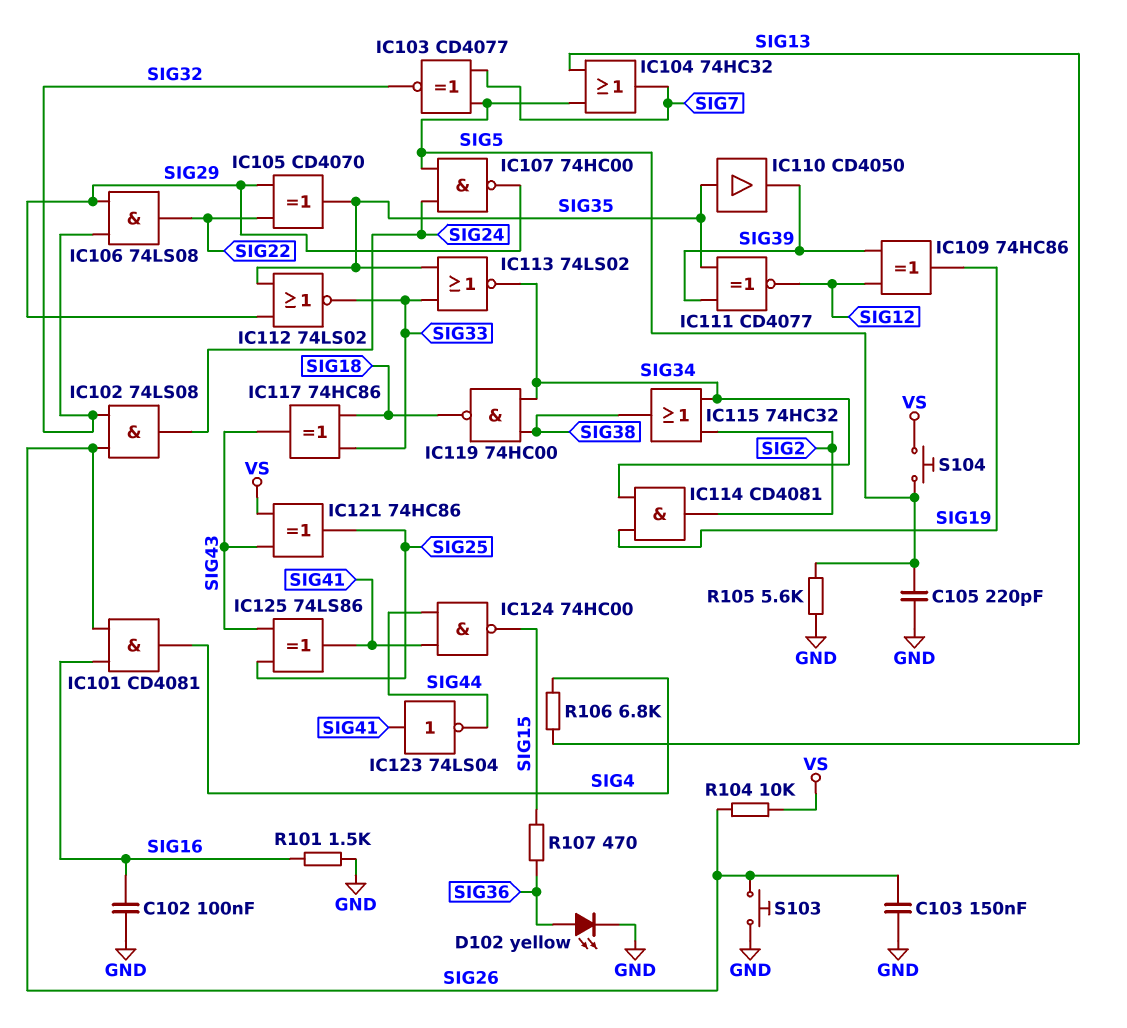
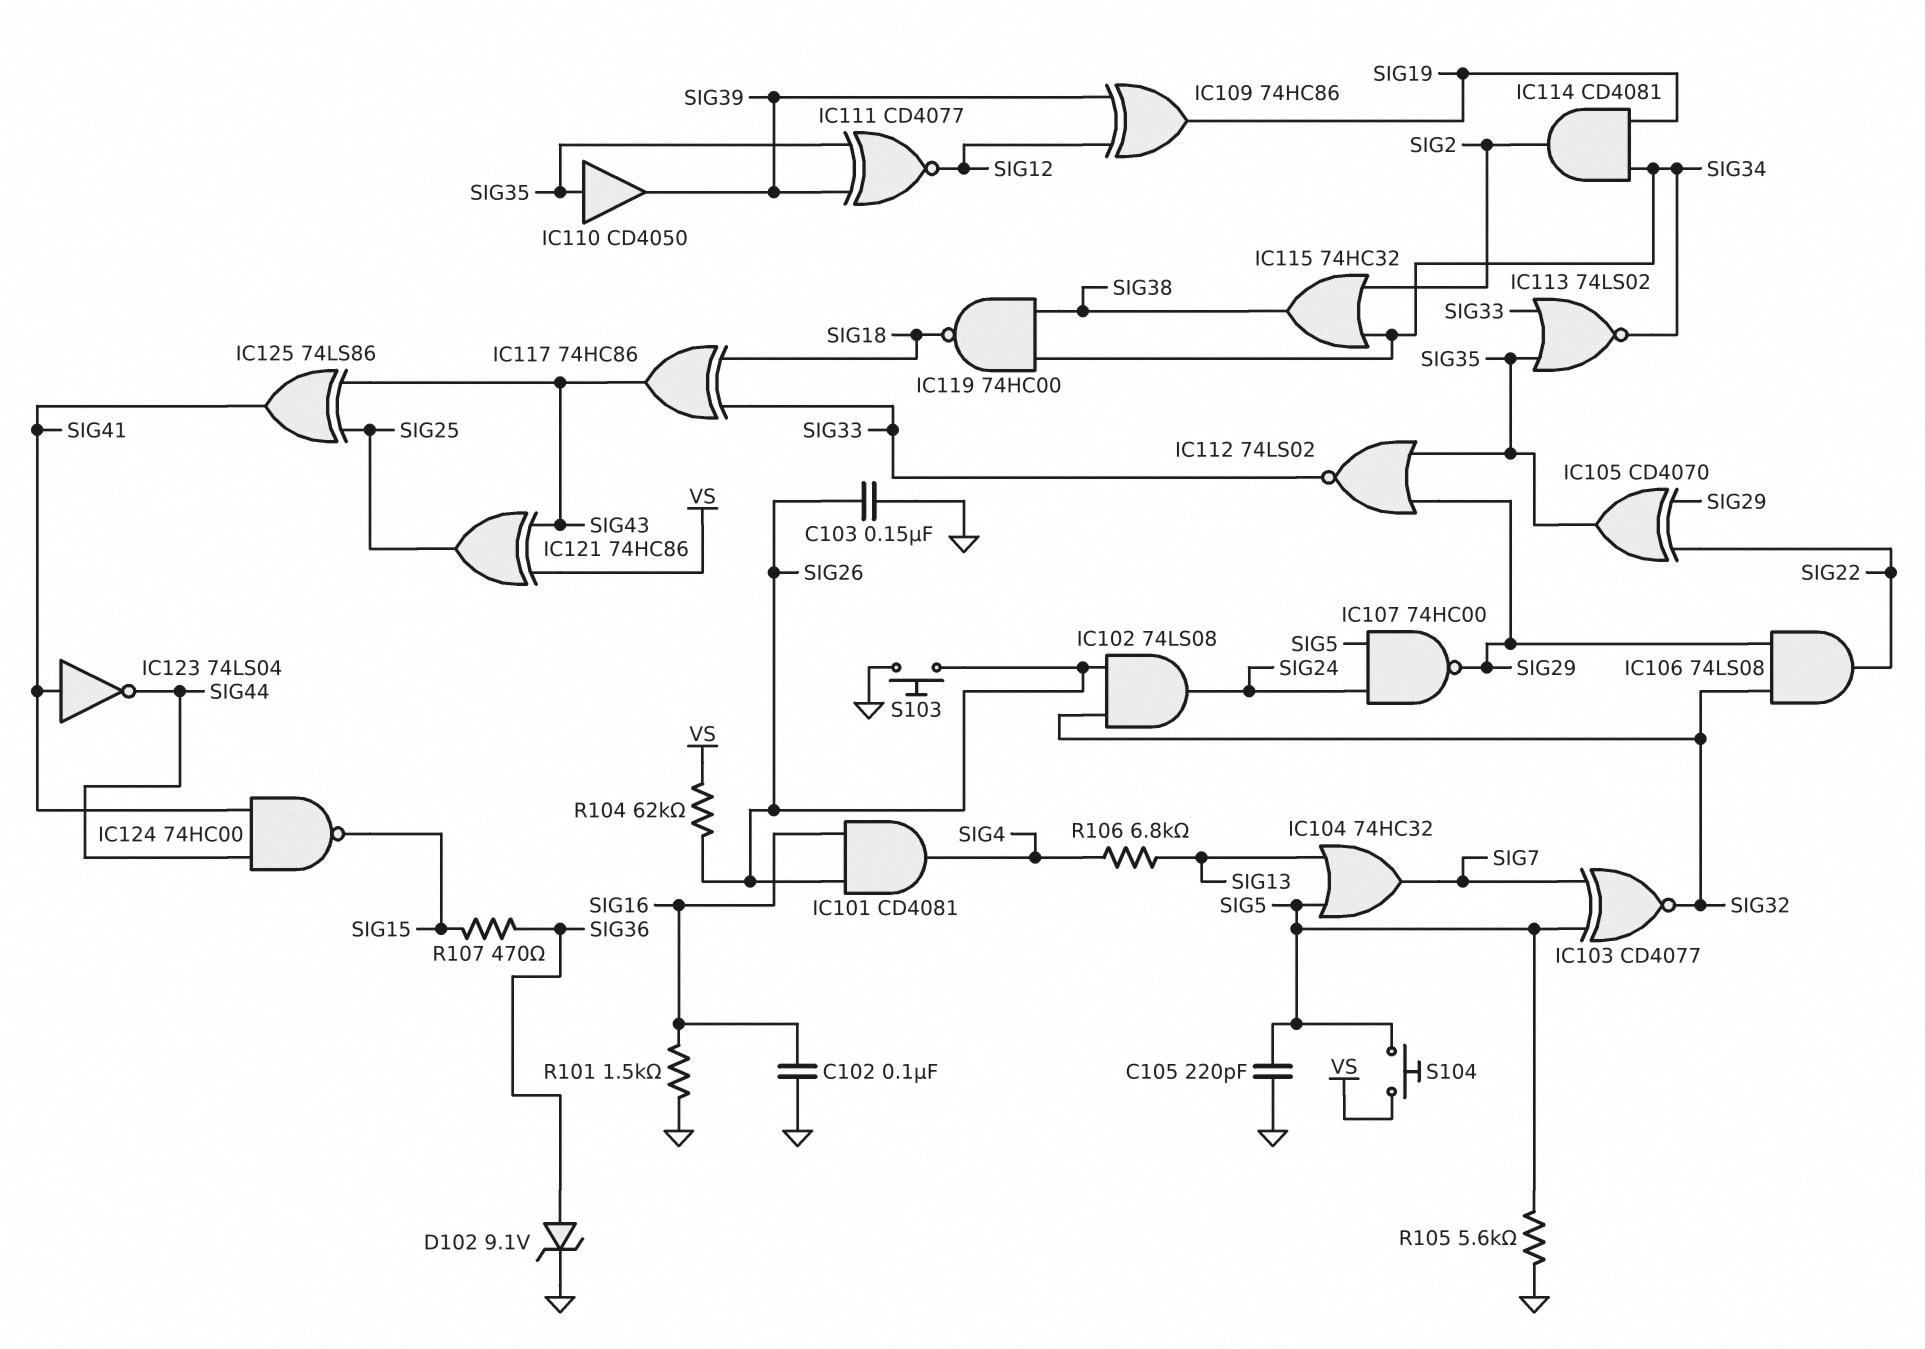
D102: LED yellow (A SIG36, K GND) -> zener 9.1V (A SIG36, K GND)
R104: 10k (SIG26, VS) -> 62k (SIG26, VS)

